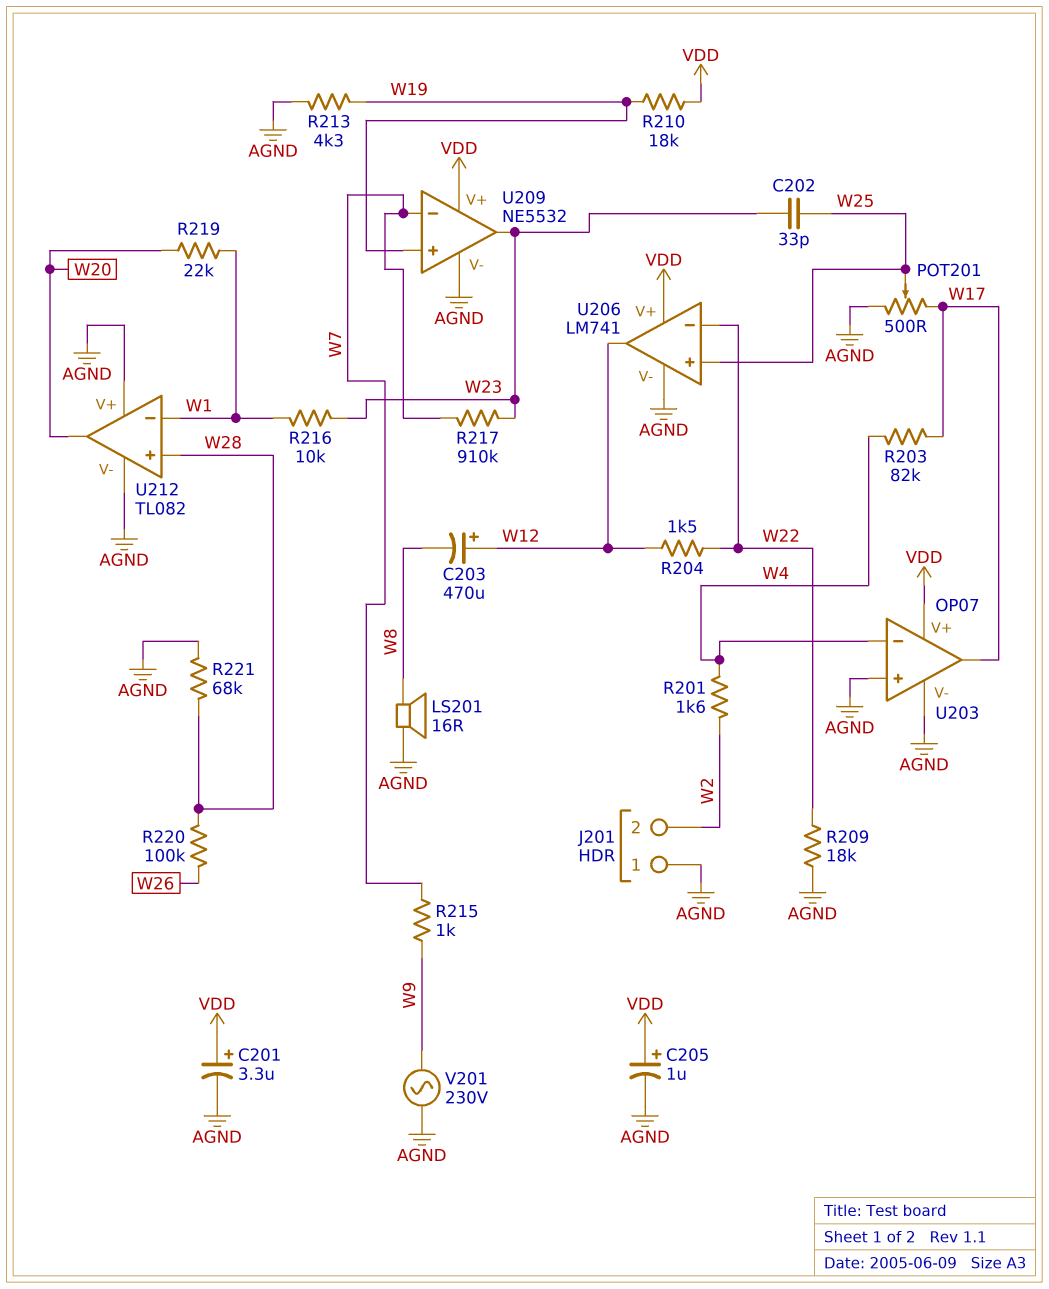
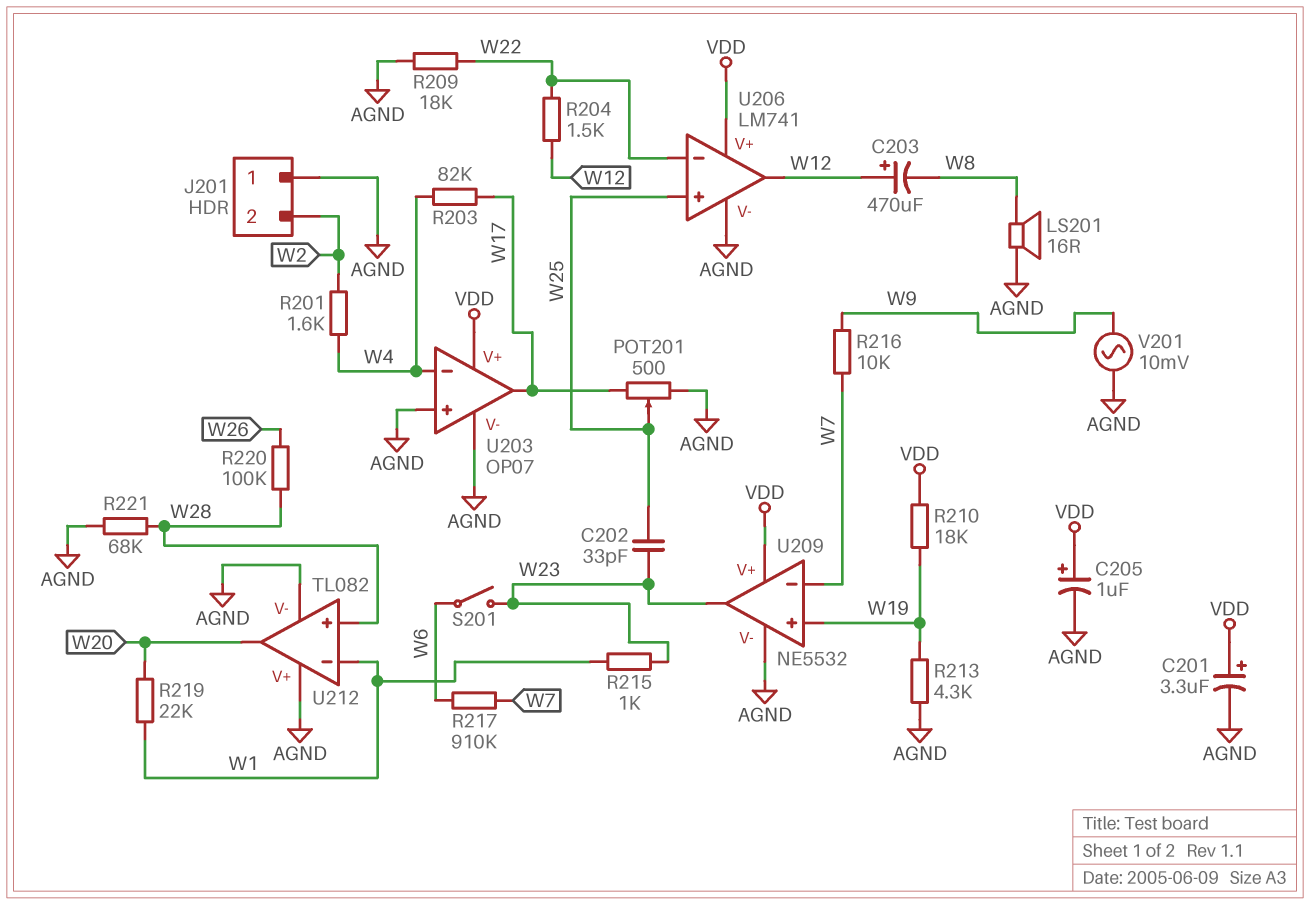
R215: 1k (W7, W9) -> 1k (W1, W23)
R216: 10k (W1, W23) -> 10k (W7, W9)
R217: 910k (W7, W23) -> 910k (W6, W7)
S201: none -> switch (W6, W23)
V201: AC 230V (AGND, W9) -> AC 10mV (AGND, W9)

